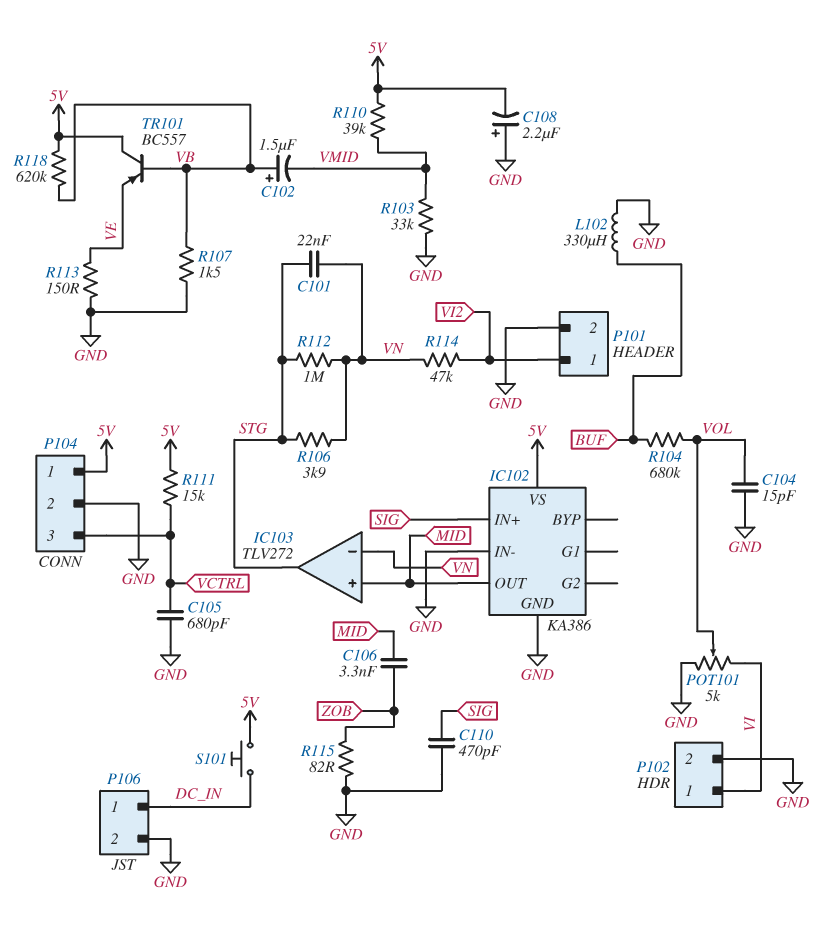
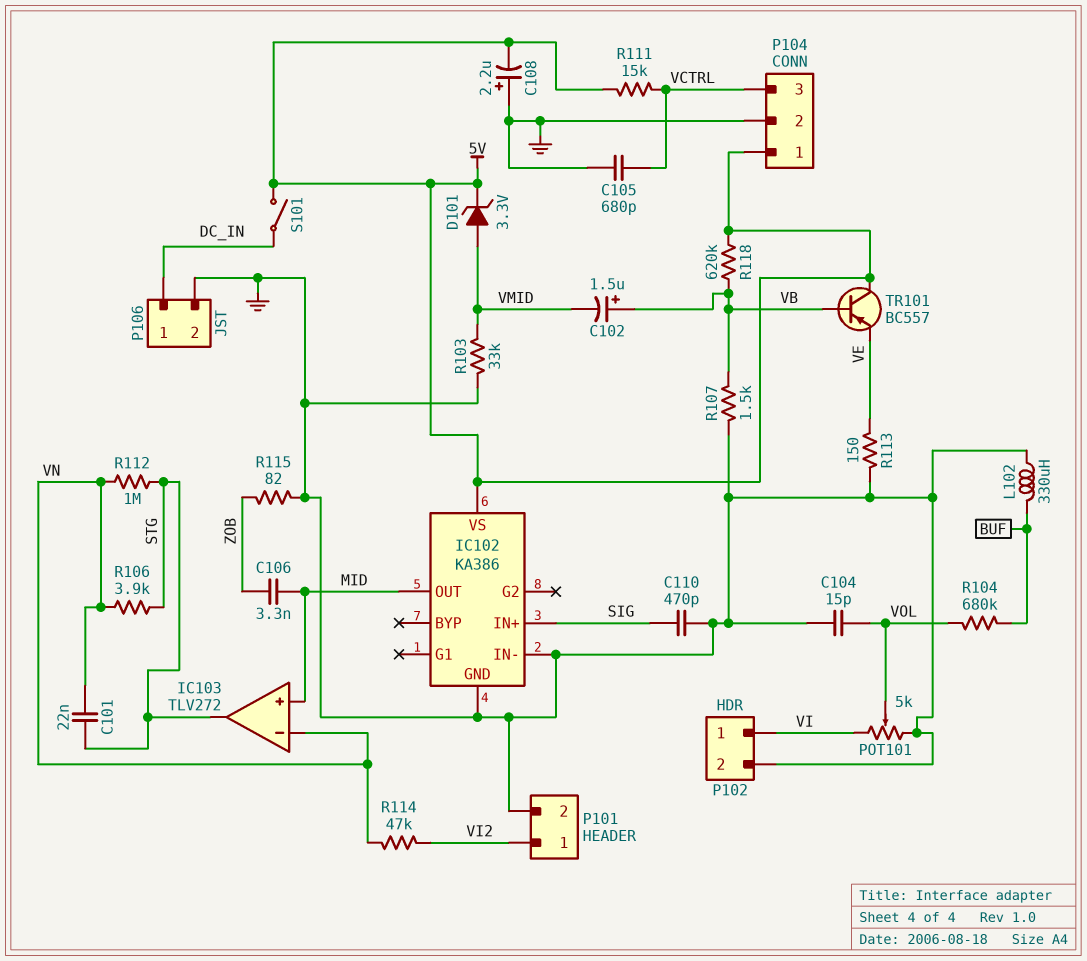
D101: none -> zener 3.3V (A VMID, K 5V)
R110: 39k (5V, VMID) -> none
S101: button (5V, DC_IN) -> switch (5V, DC_IN)

